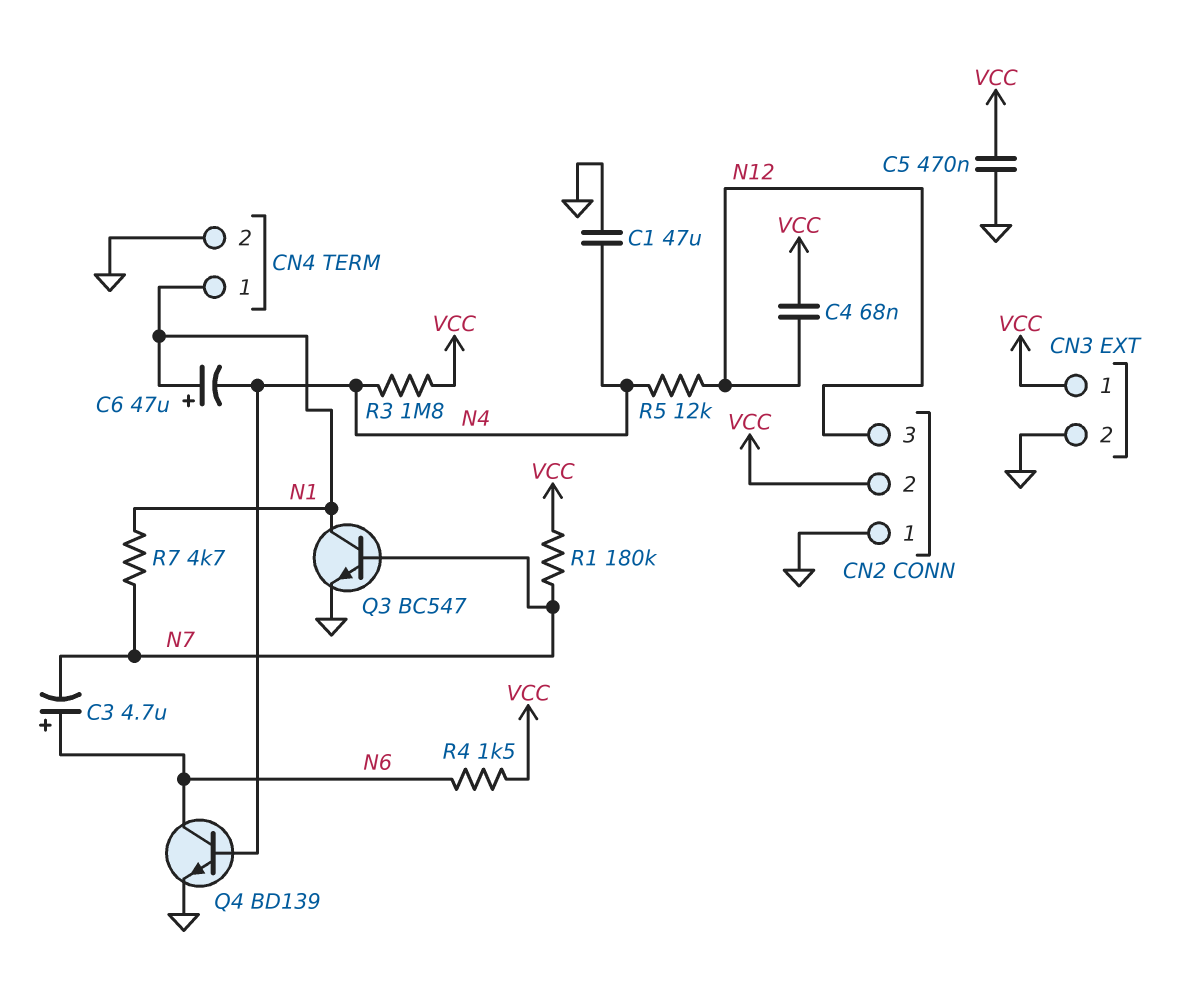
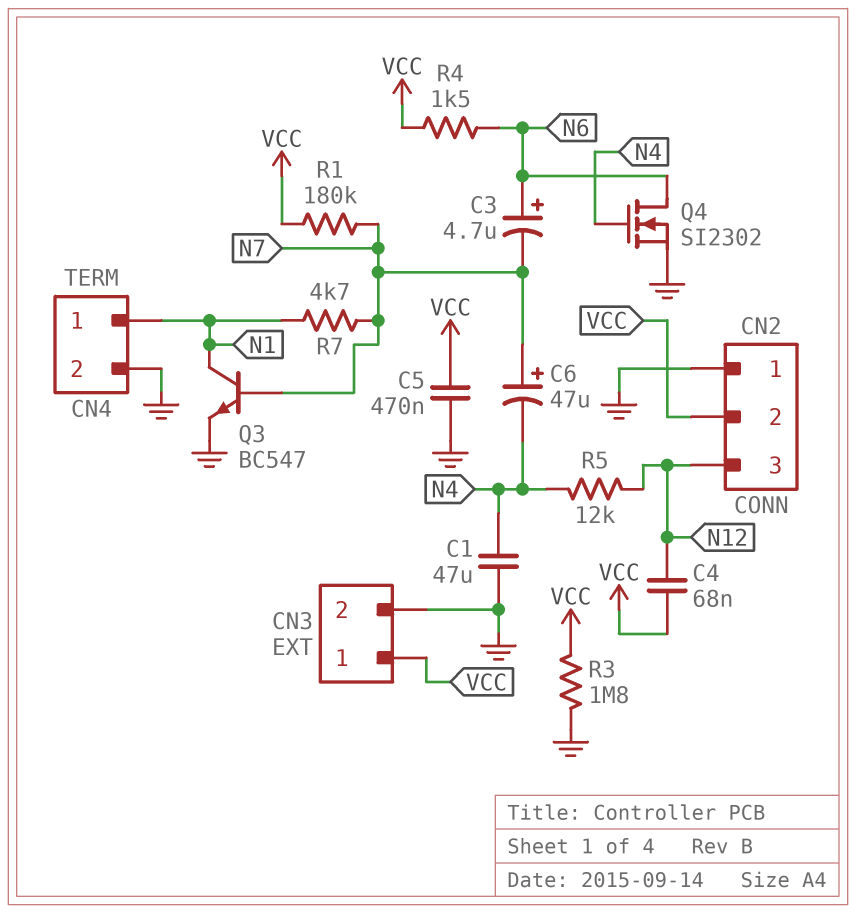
C6: 47uF (plus N1, minus N4) -> 47uF (plus N7, minus N4)
Q4: NPN BD139 (B N4, C N6, E GND) -> NMOS SI2302 (G N4, D N6, S GND)
R3: 1.8M (N4, VCC) -> 1.8M (GND, VCC)

